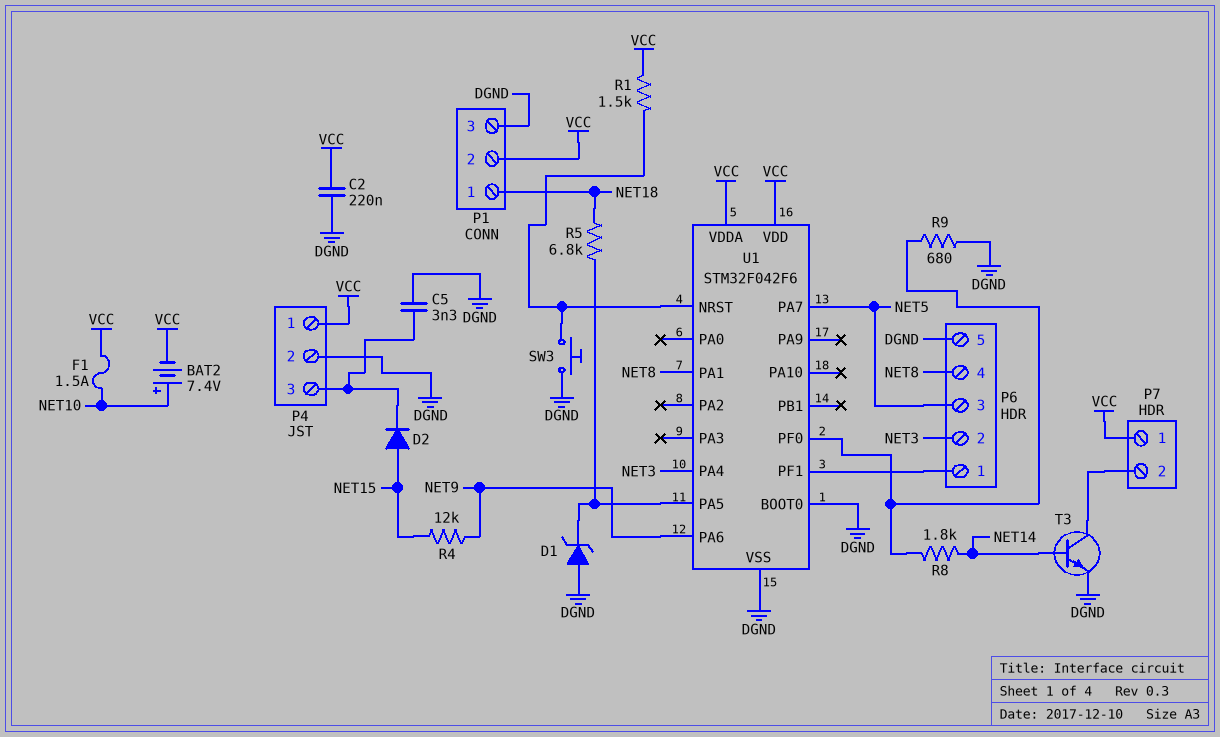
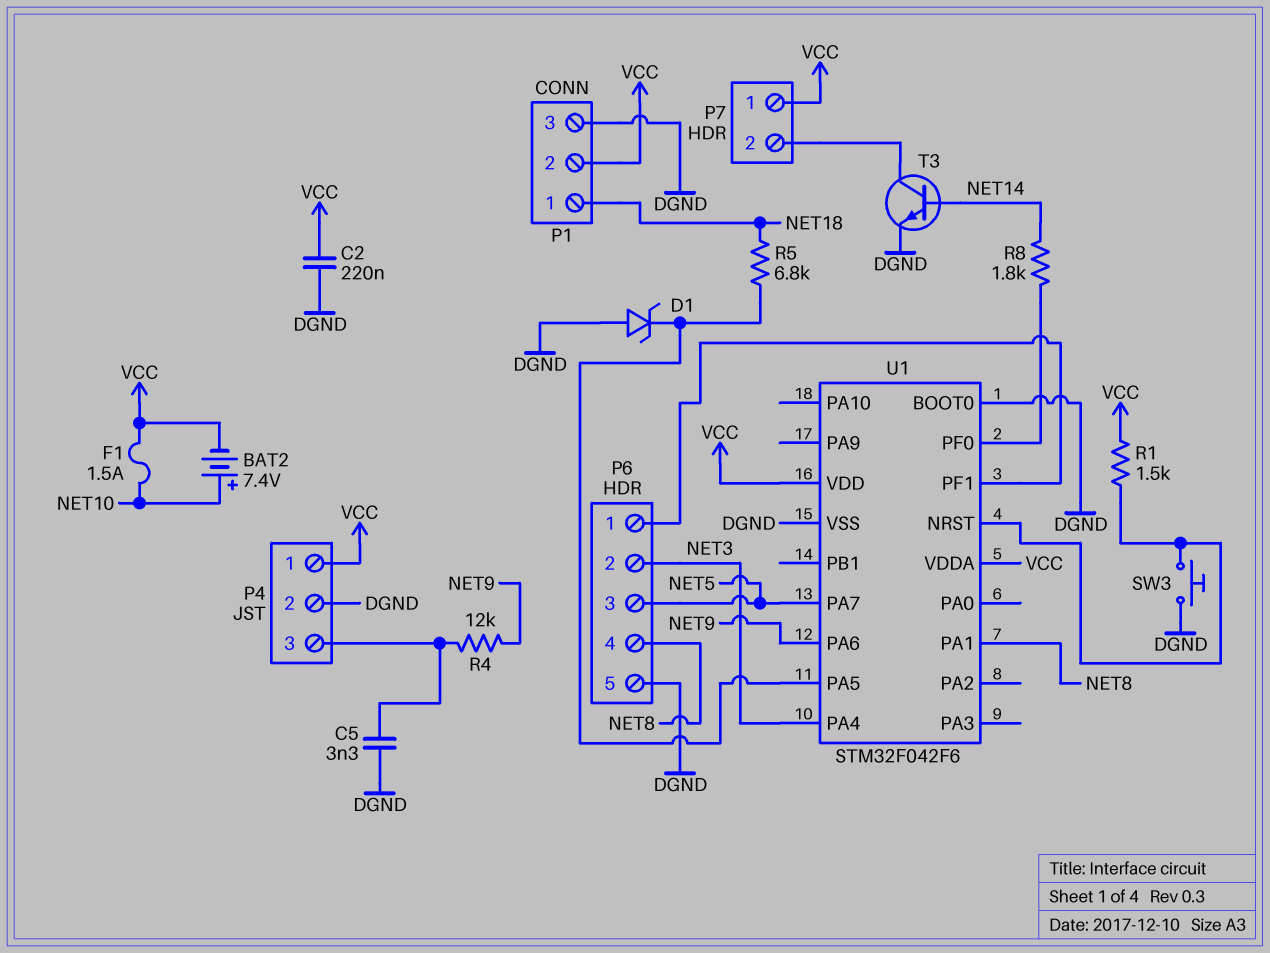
D2: diode (A NET15, K P4/3) -> none
R4: 12k (NET9, NET15) -> 12k (NET9, P4/3)
R9: 680 (DGND, U1/PF0) -> none

